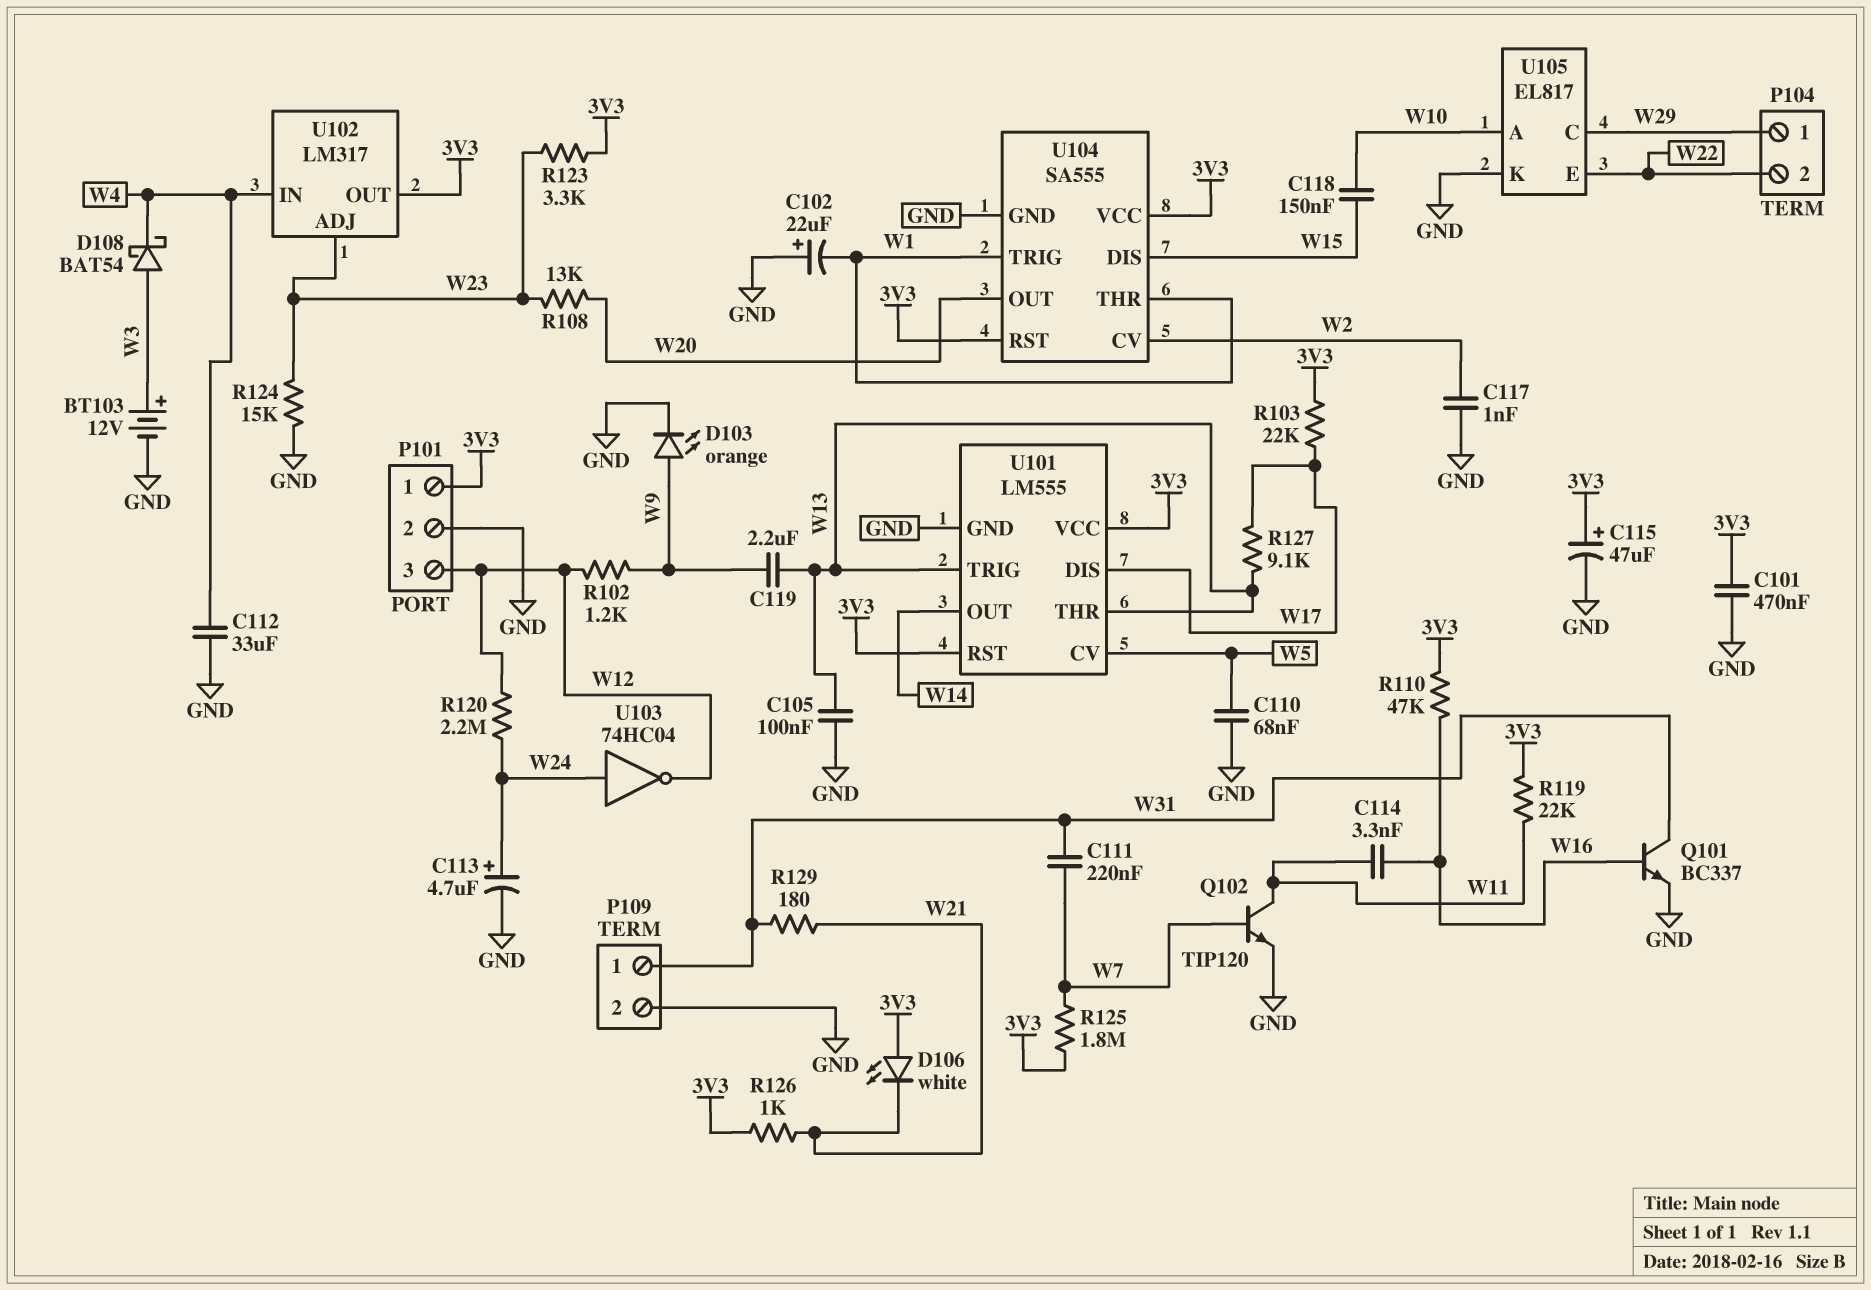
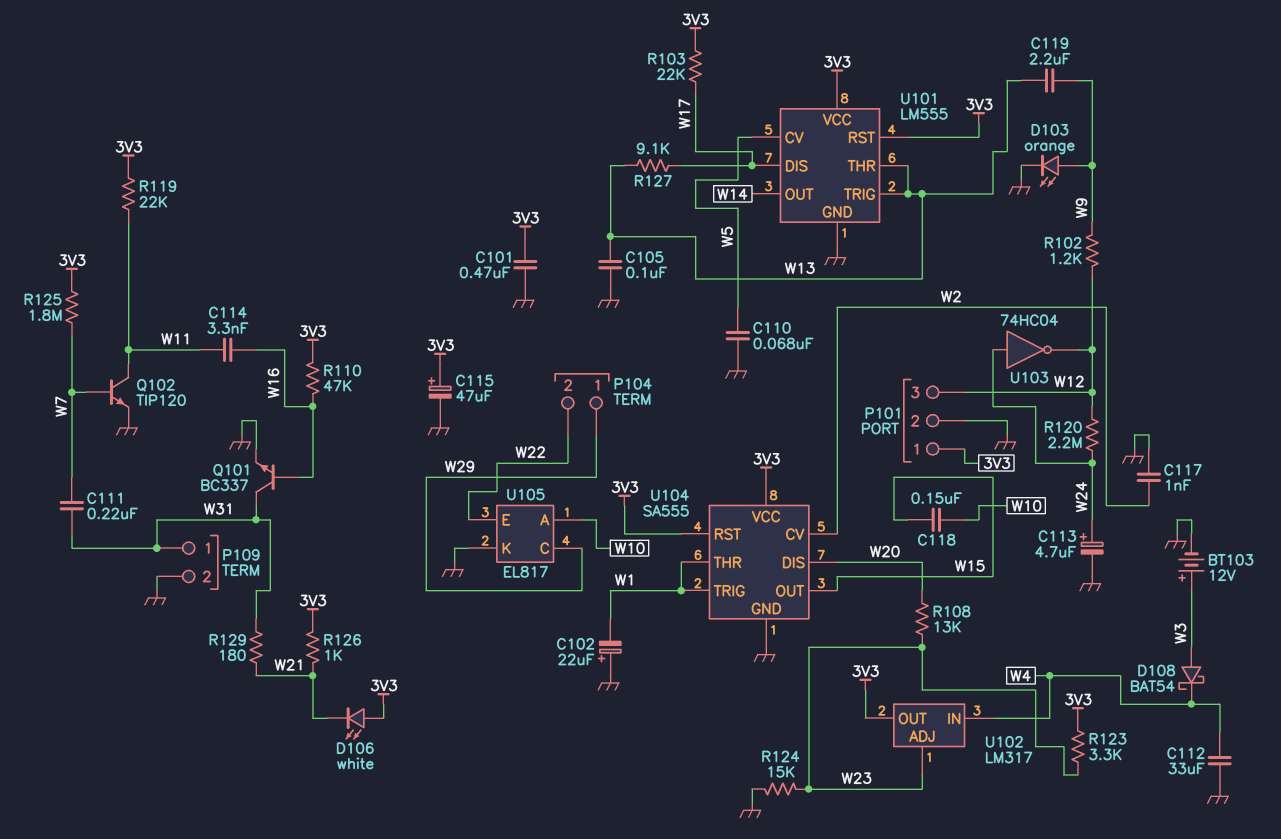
U104 pin DIS: W15 -> W20
U104 pin OUT: W20 -> W15

